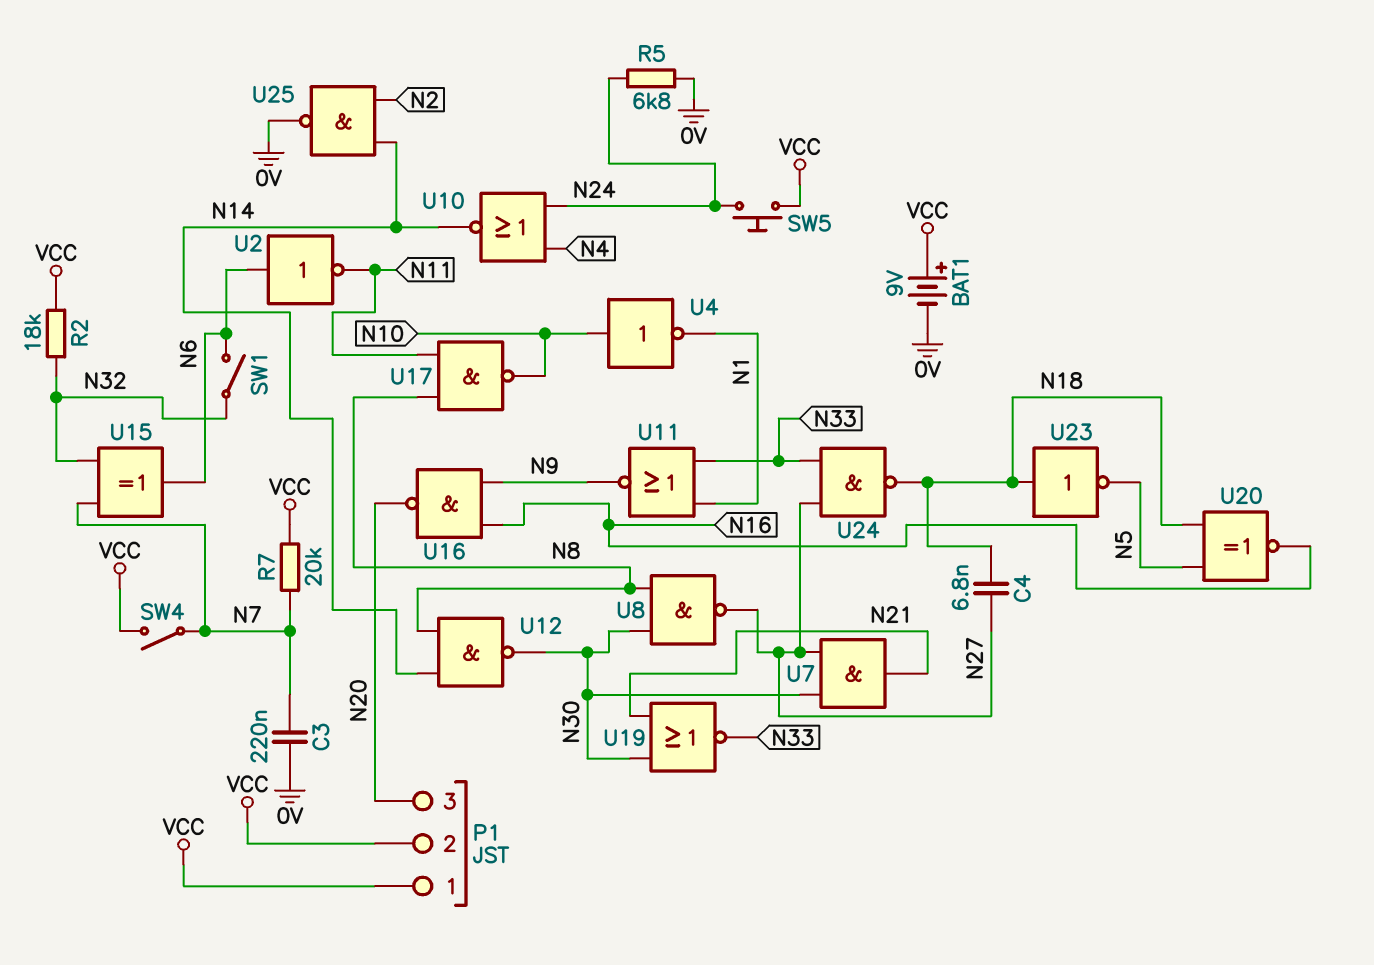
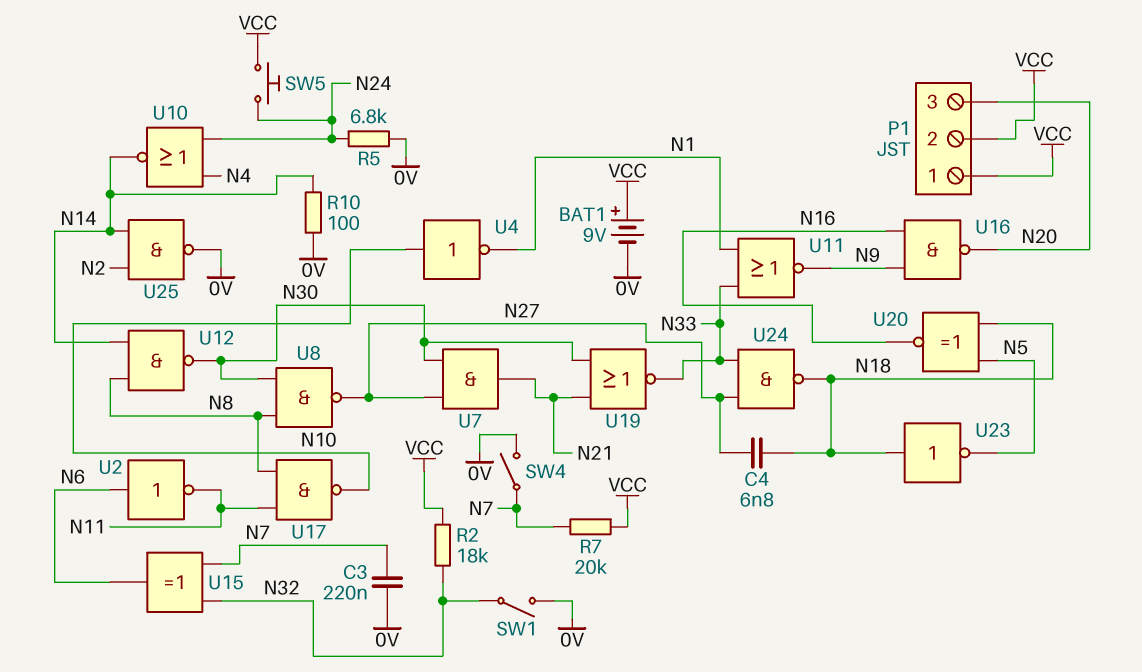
R10: none -> 100 (0V, N14)
SW1: switch (N6, N32) -> switch (0V, N32)
SW4: switch (N7, VCC) -> switch (0V, N7)

